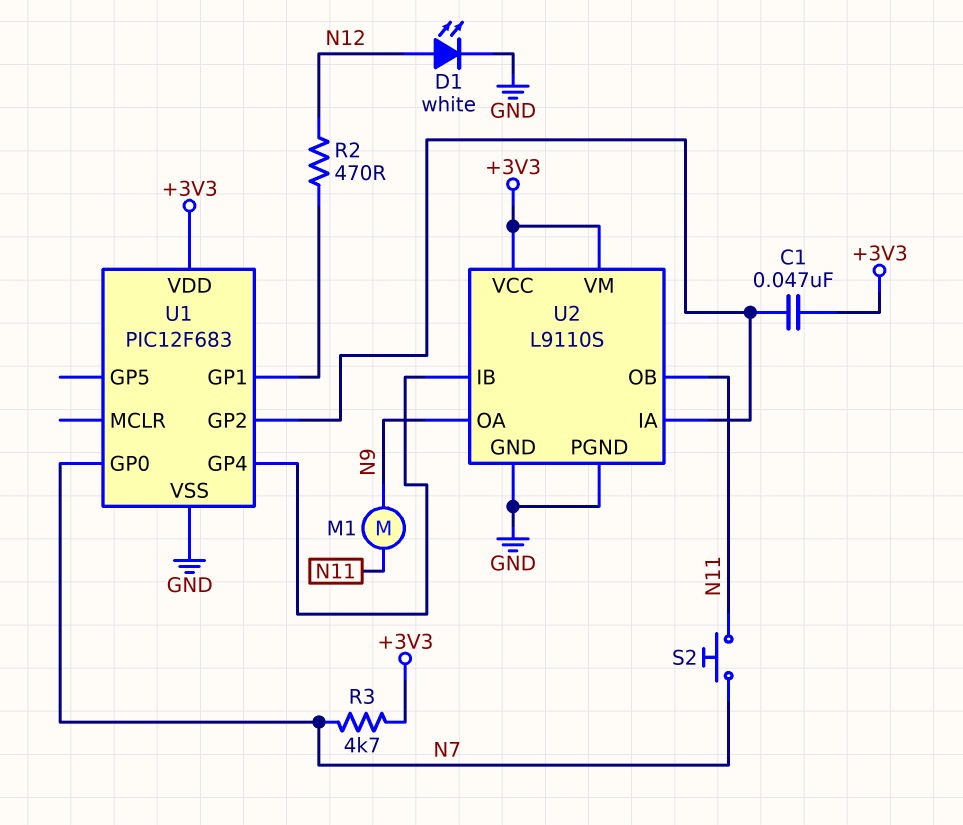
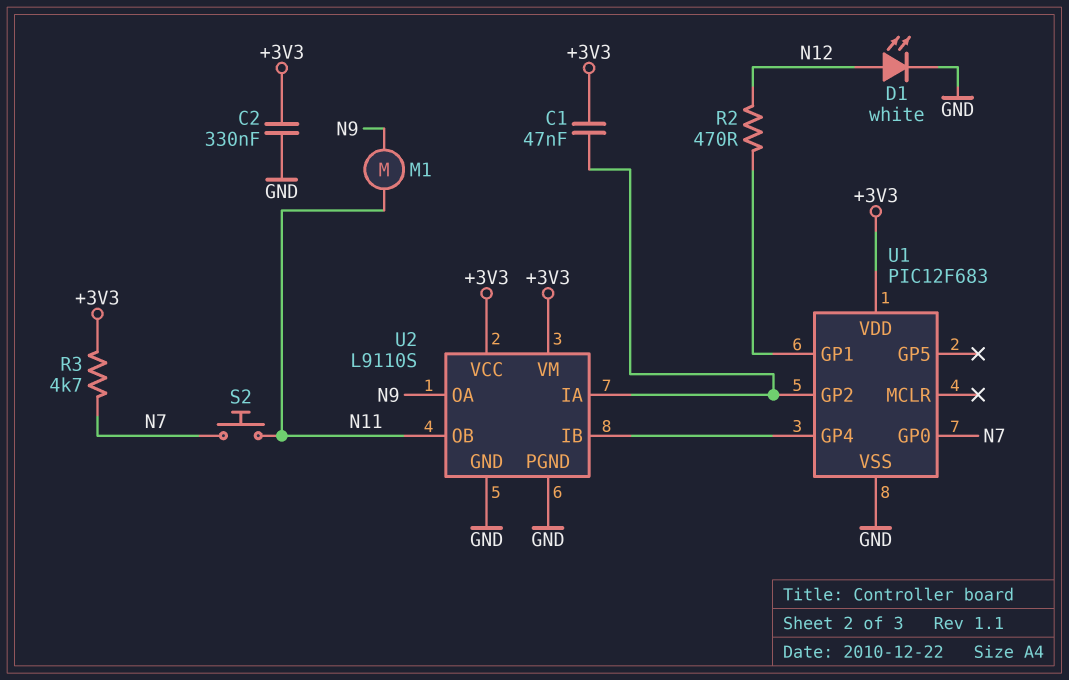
C2: none -> 330nF (+3V3, GND)

